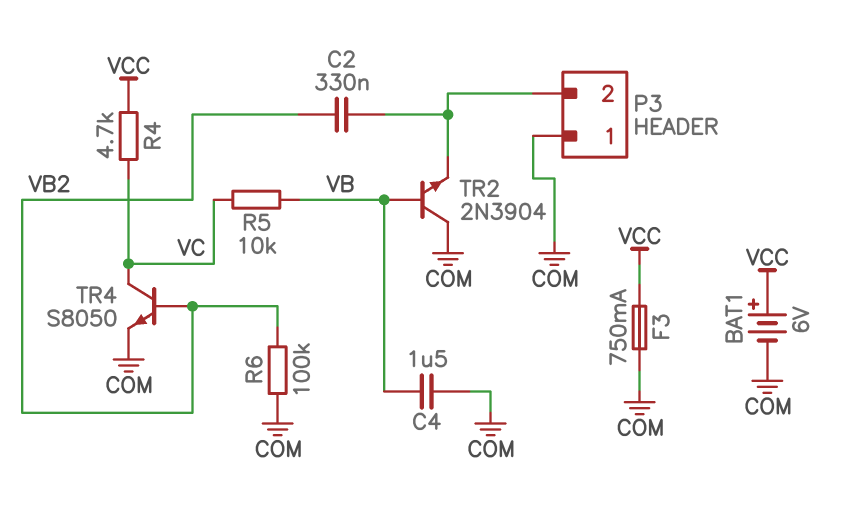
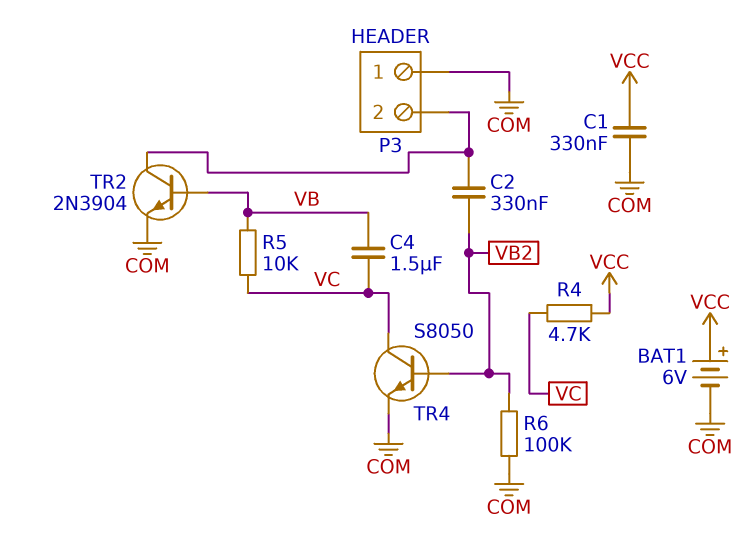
C1: none -> 330nF (COM, VCC)
C4: 1.5uF (COM, VB) -> 1.5uF (VB, VC)
F3: 750mA (COM, VCC) -> none
TR2: NPN 2N3904 (B VB, C COM, E P3/2) -> NPN 2N3904 (B VB, C P3/2, E COM)

